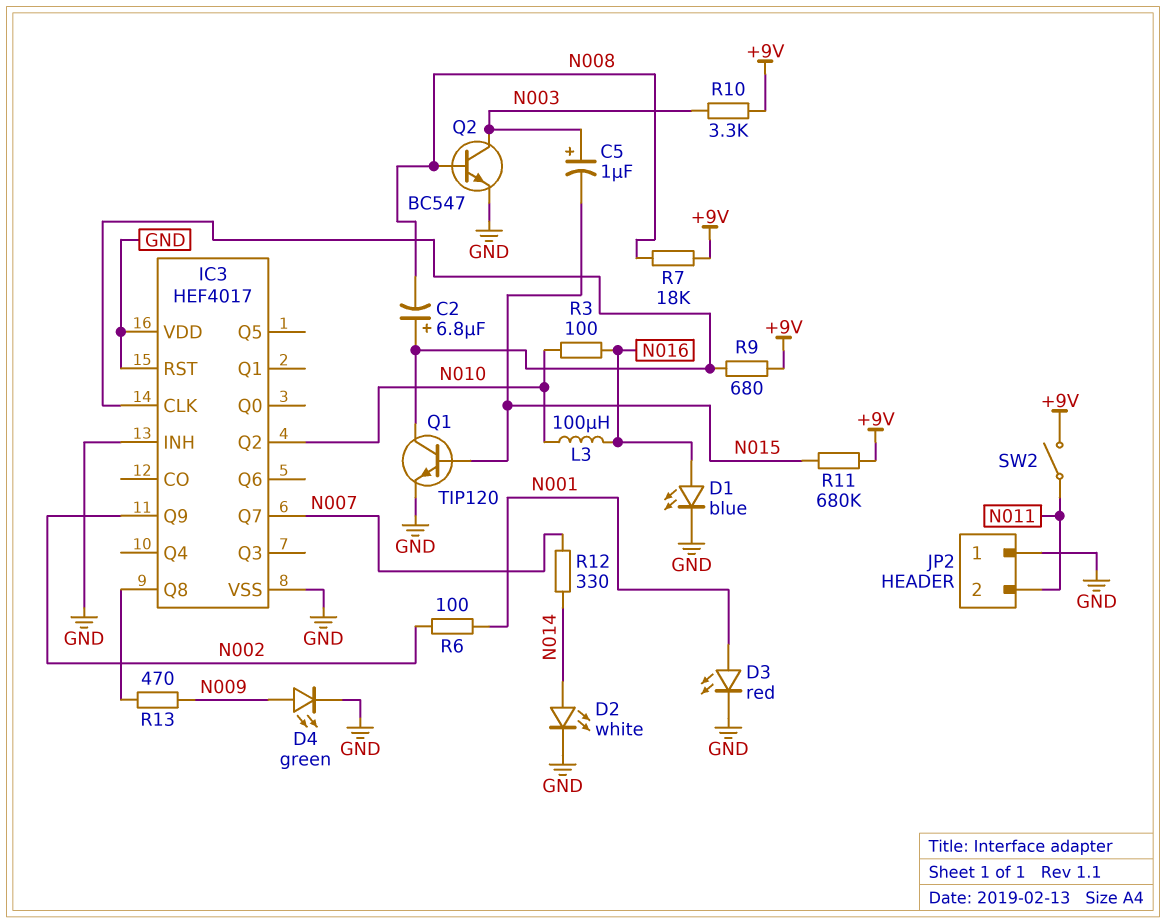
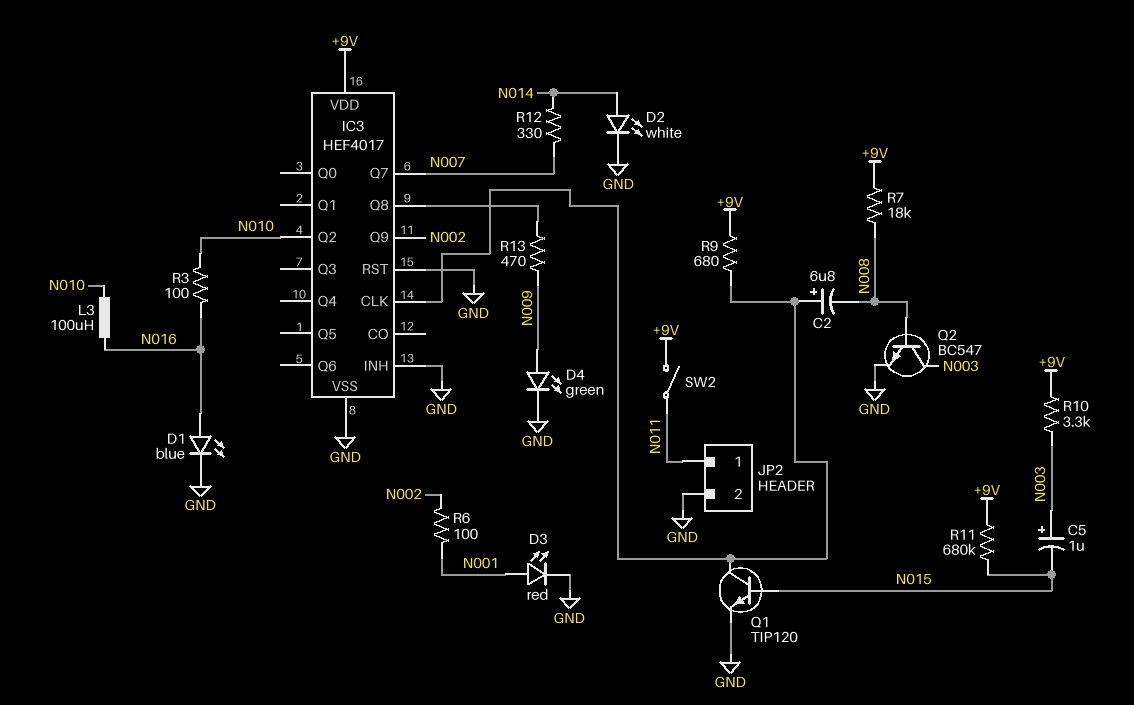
IC3 pin VDD: GND -> +9V
JP2 pin 1: GND -> N011
JP2 pin 2: N011 -> GND

